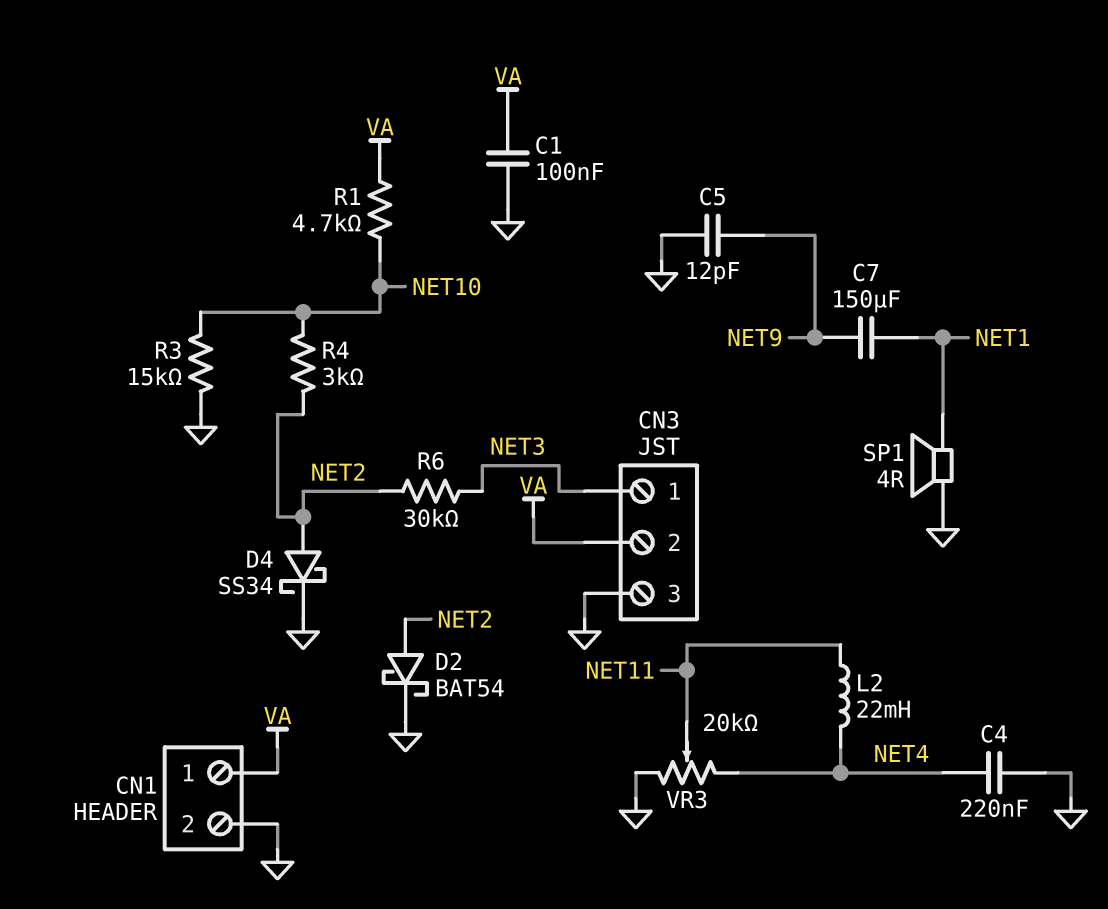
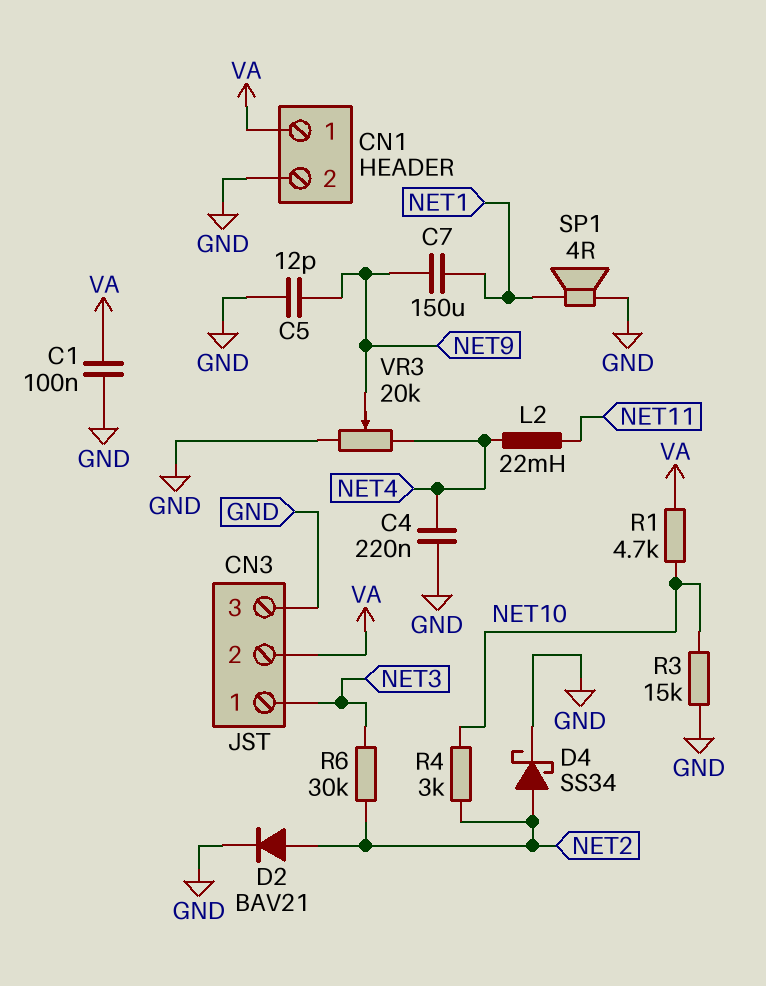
D2: schottky BAT54 (A NET2, K GND) -> diode BAV21 (A NET2, K GND)
VR3: 20k (GND, NET4, wiper NET11) -> 20k (GND, NET4, wiper NET9)

